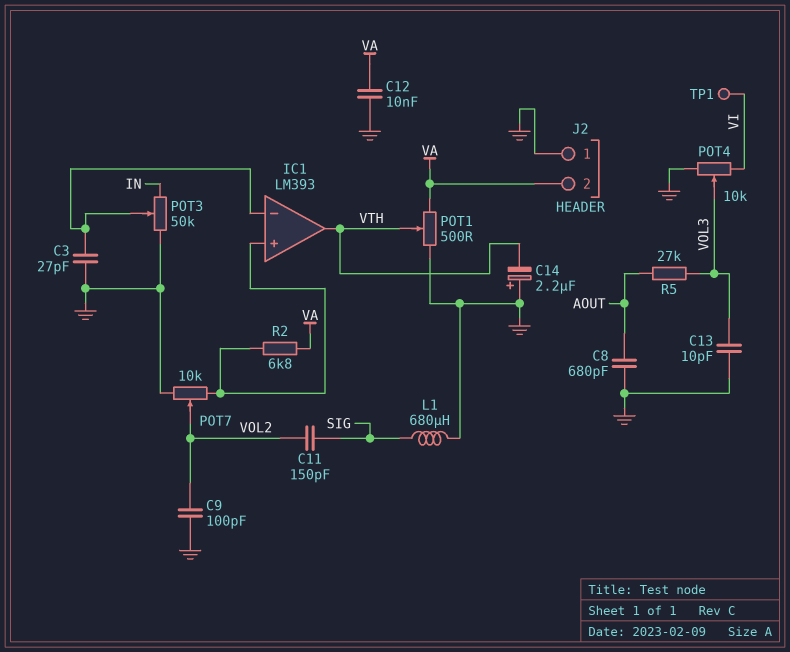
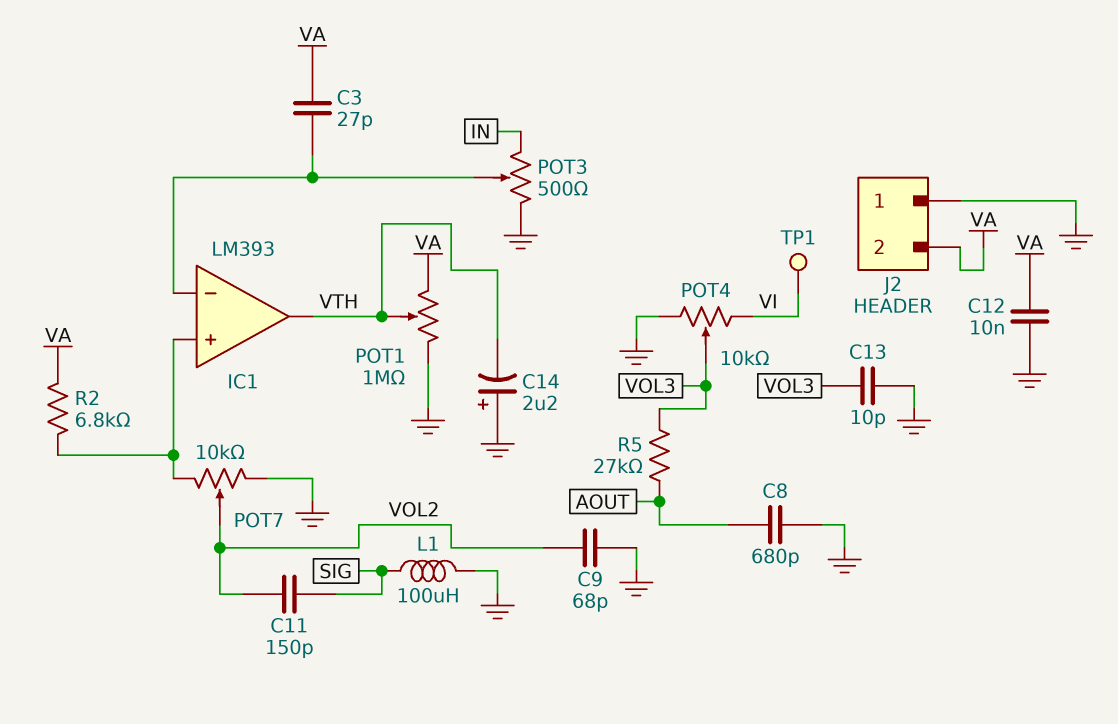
C3: 27pF (GND, IC1/in-) -> 27pF (IC1/in-, VA)
C9: 100pF (GND, VOL2) -> 68pF (GND, VOL2)
L1: 680uH (GND, SIG) -> 100uH (GND, SIG)
POT1: 500 (GND, VA, wiper VTH) -> 1M (GND, VA, wiper VTH)
POT3: 50k (GND, IN, wiper IC1/in-) -> 500 (GND, IN, wiper IC1/in-)

